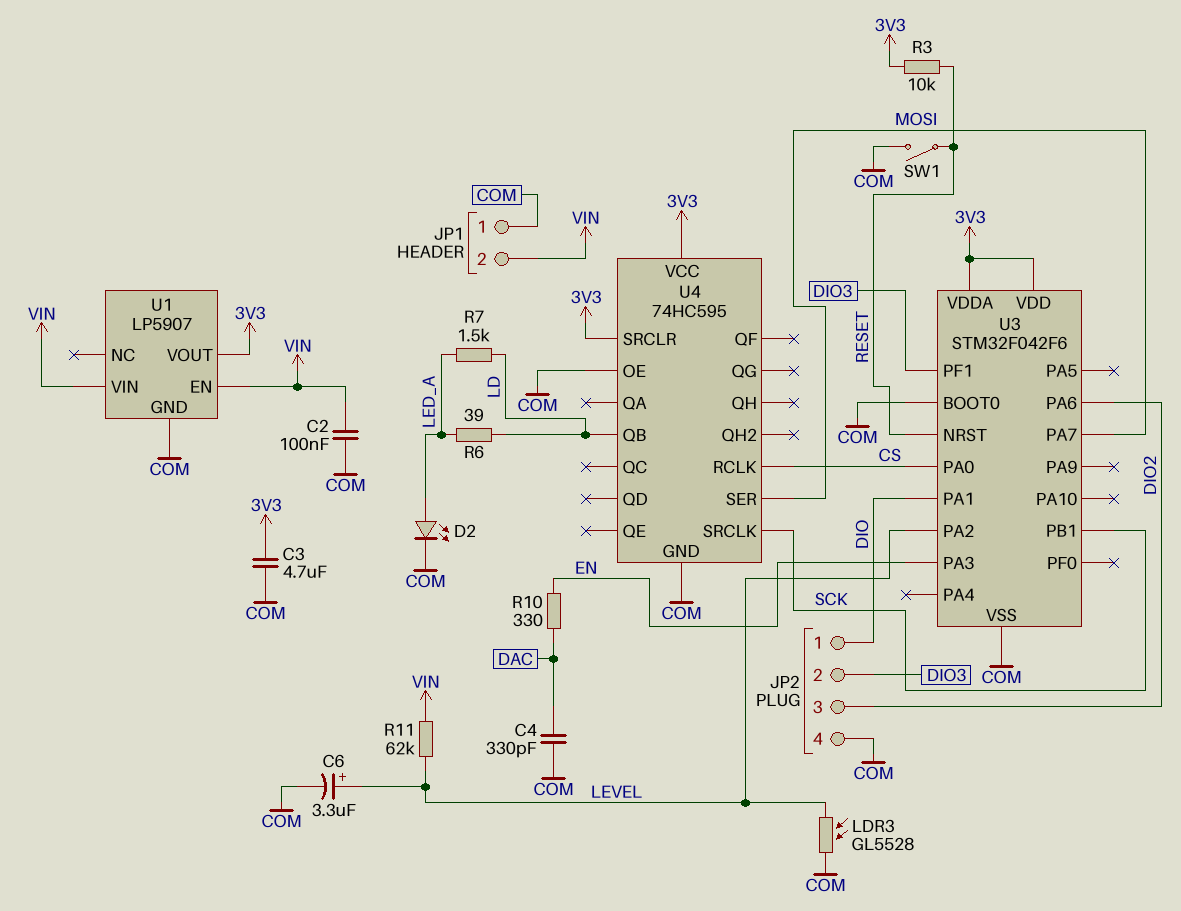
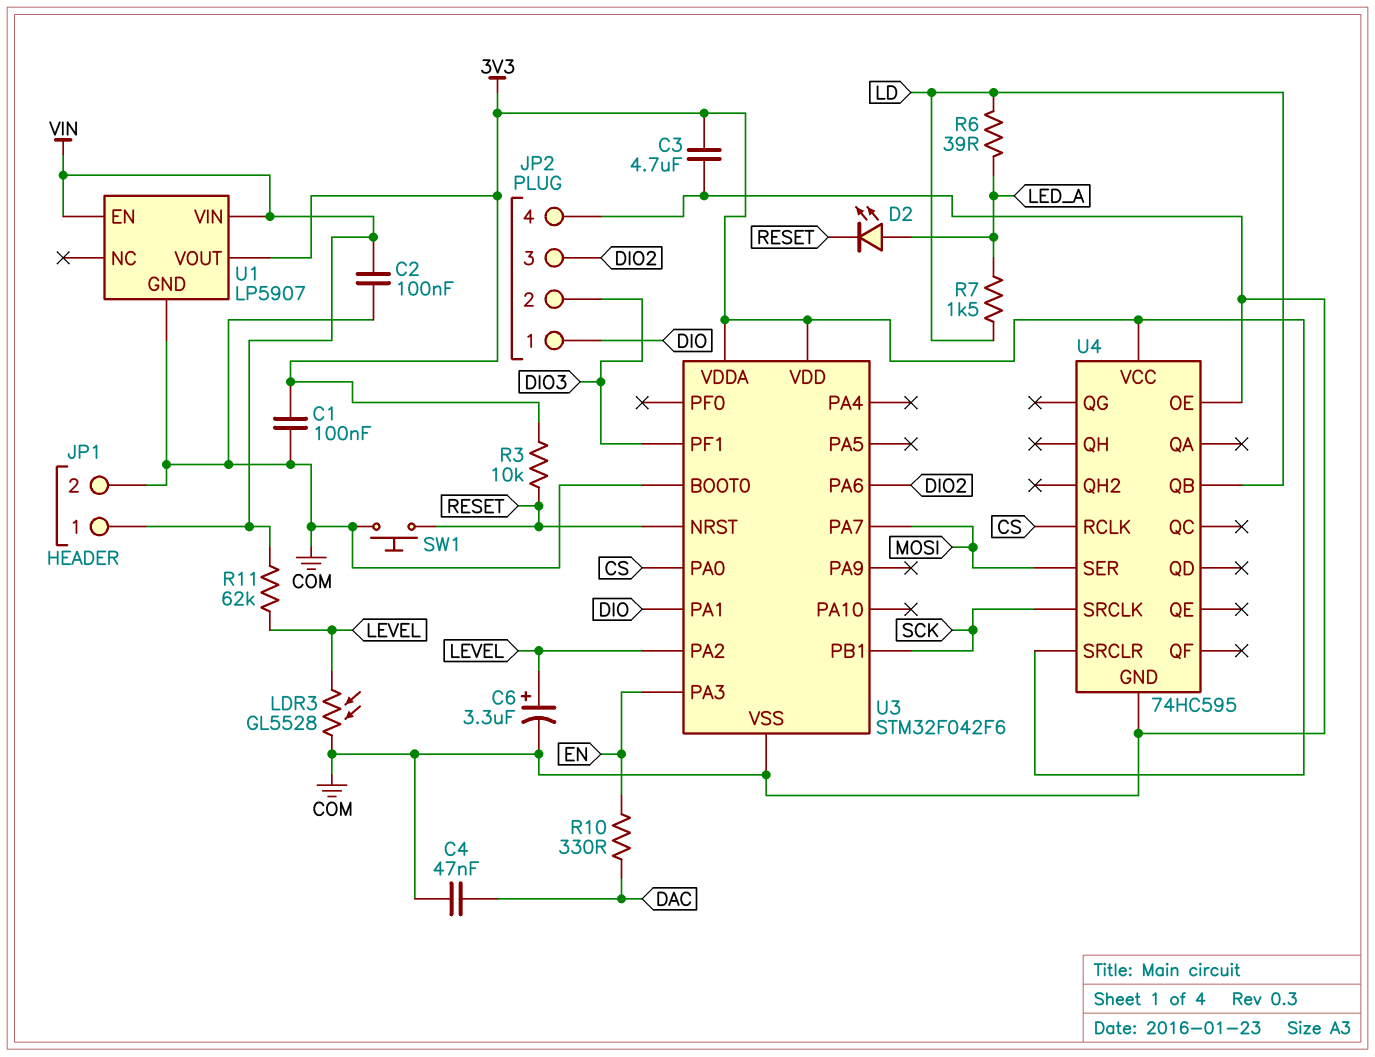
C1: none -> 100nF (3V3, COM)
C4: 330pF (COM, DAC) -> 47nF (COM, DAC)
D2: LED (A LED_A, K COM) -> LED (A LED_A, K RESET)
JP1 pin 1: COM -> VIN
JP1 pin 2: VIN -> COM
SW1: switch (COM, RESET) -> button (COM, RESET)

